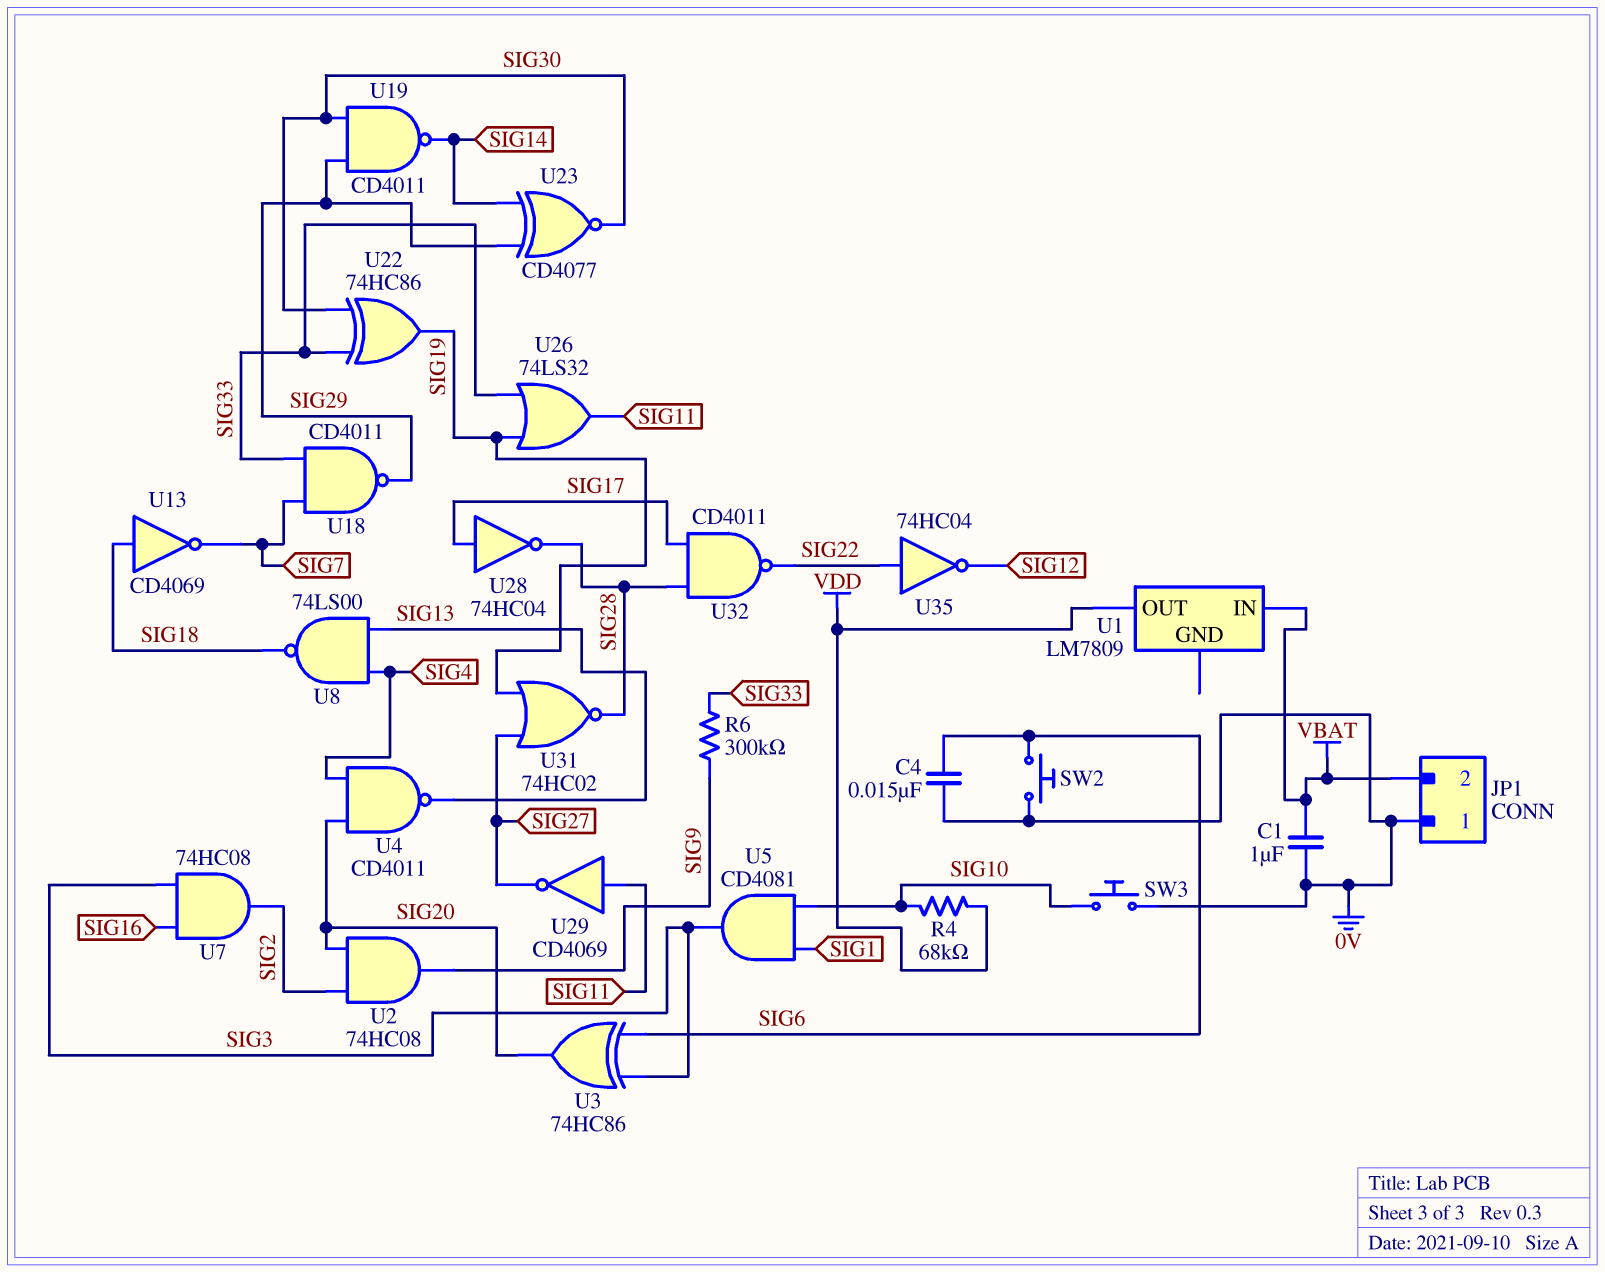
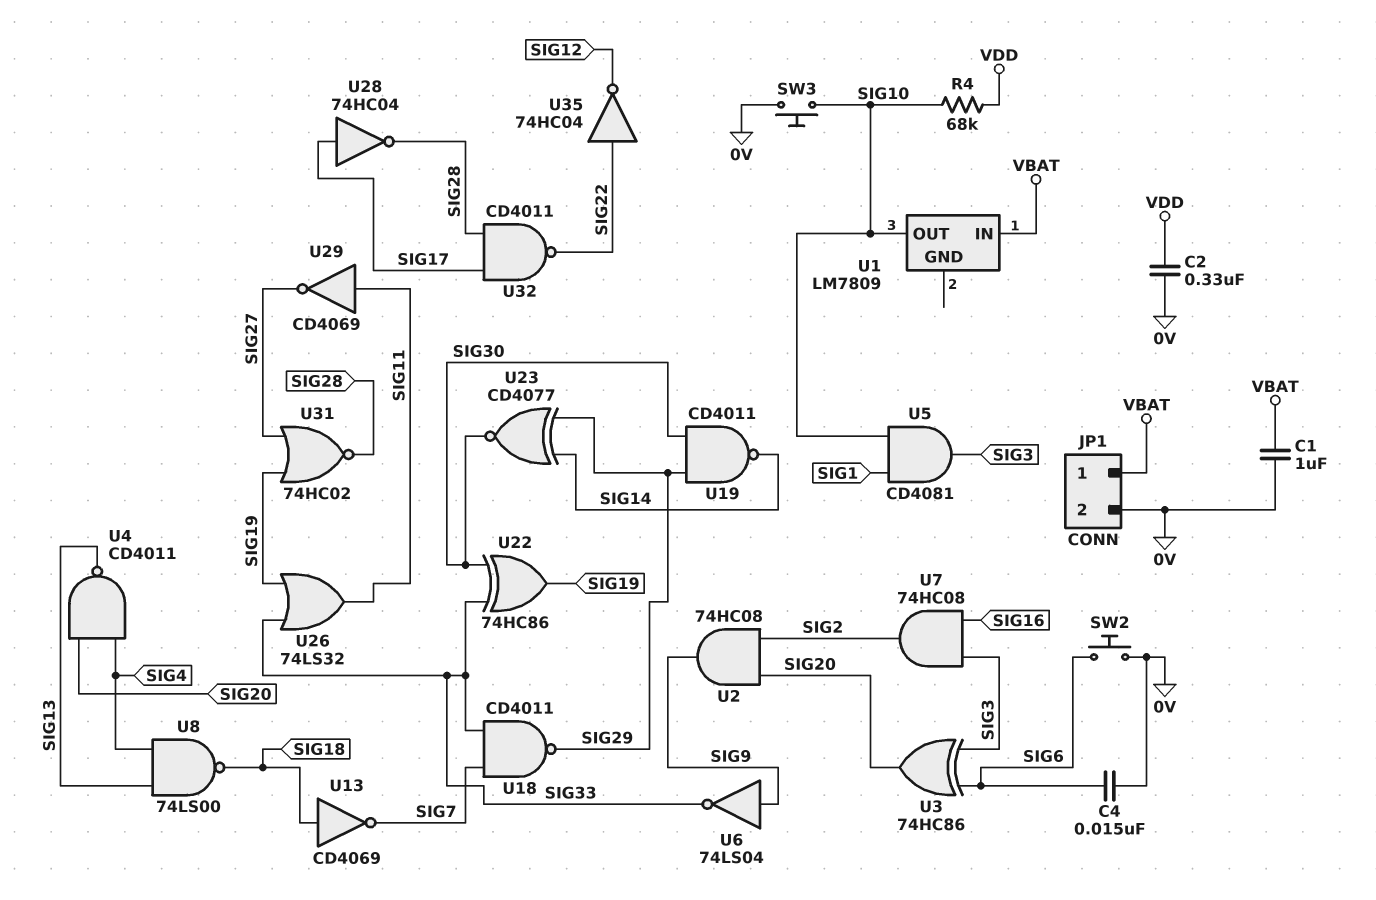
C2: none -> 330nF (0V, VDD)
JP1 pin 1: 0V -> VBAT
JP1 pin 2: VBAT -> 0V
R6: 300k (SIG9, SIG33) -> none
U1 pin OUT: VDD -> SIG10
U6: none -> NOT 74LS04 (in SIG9, out SIG33)

